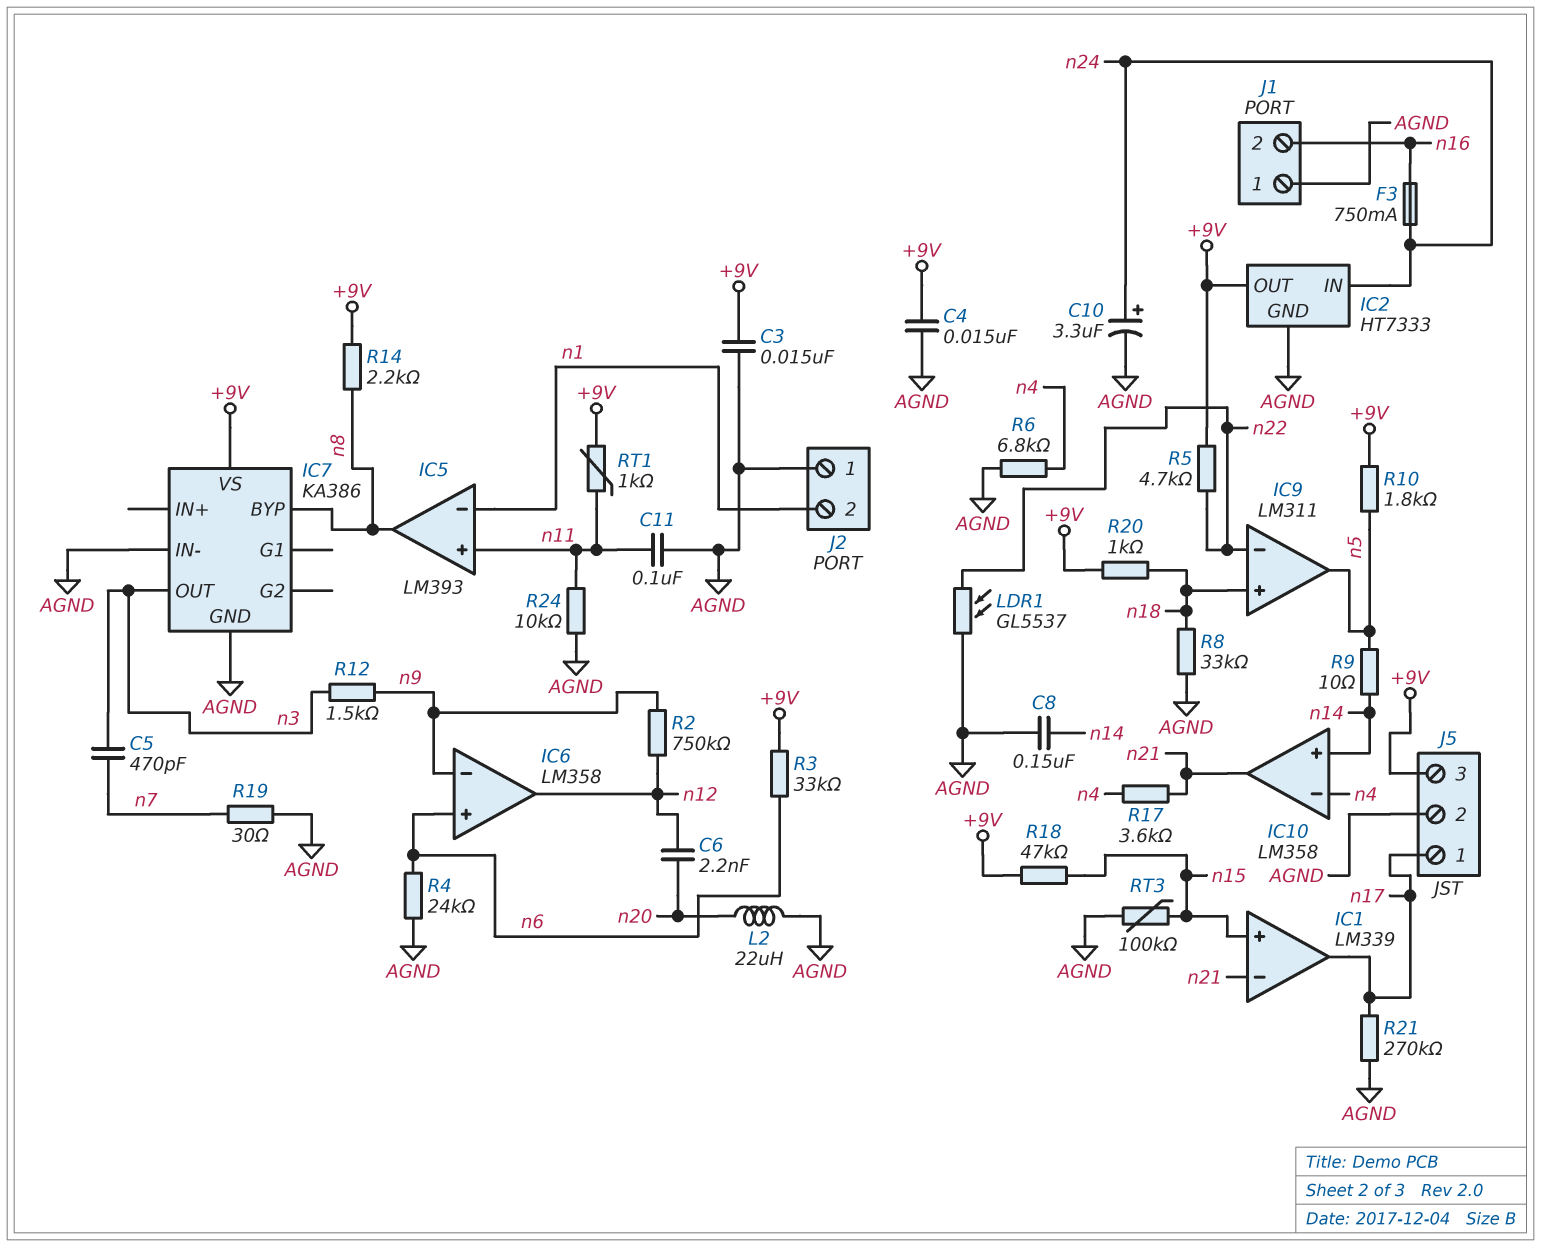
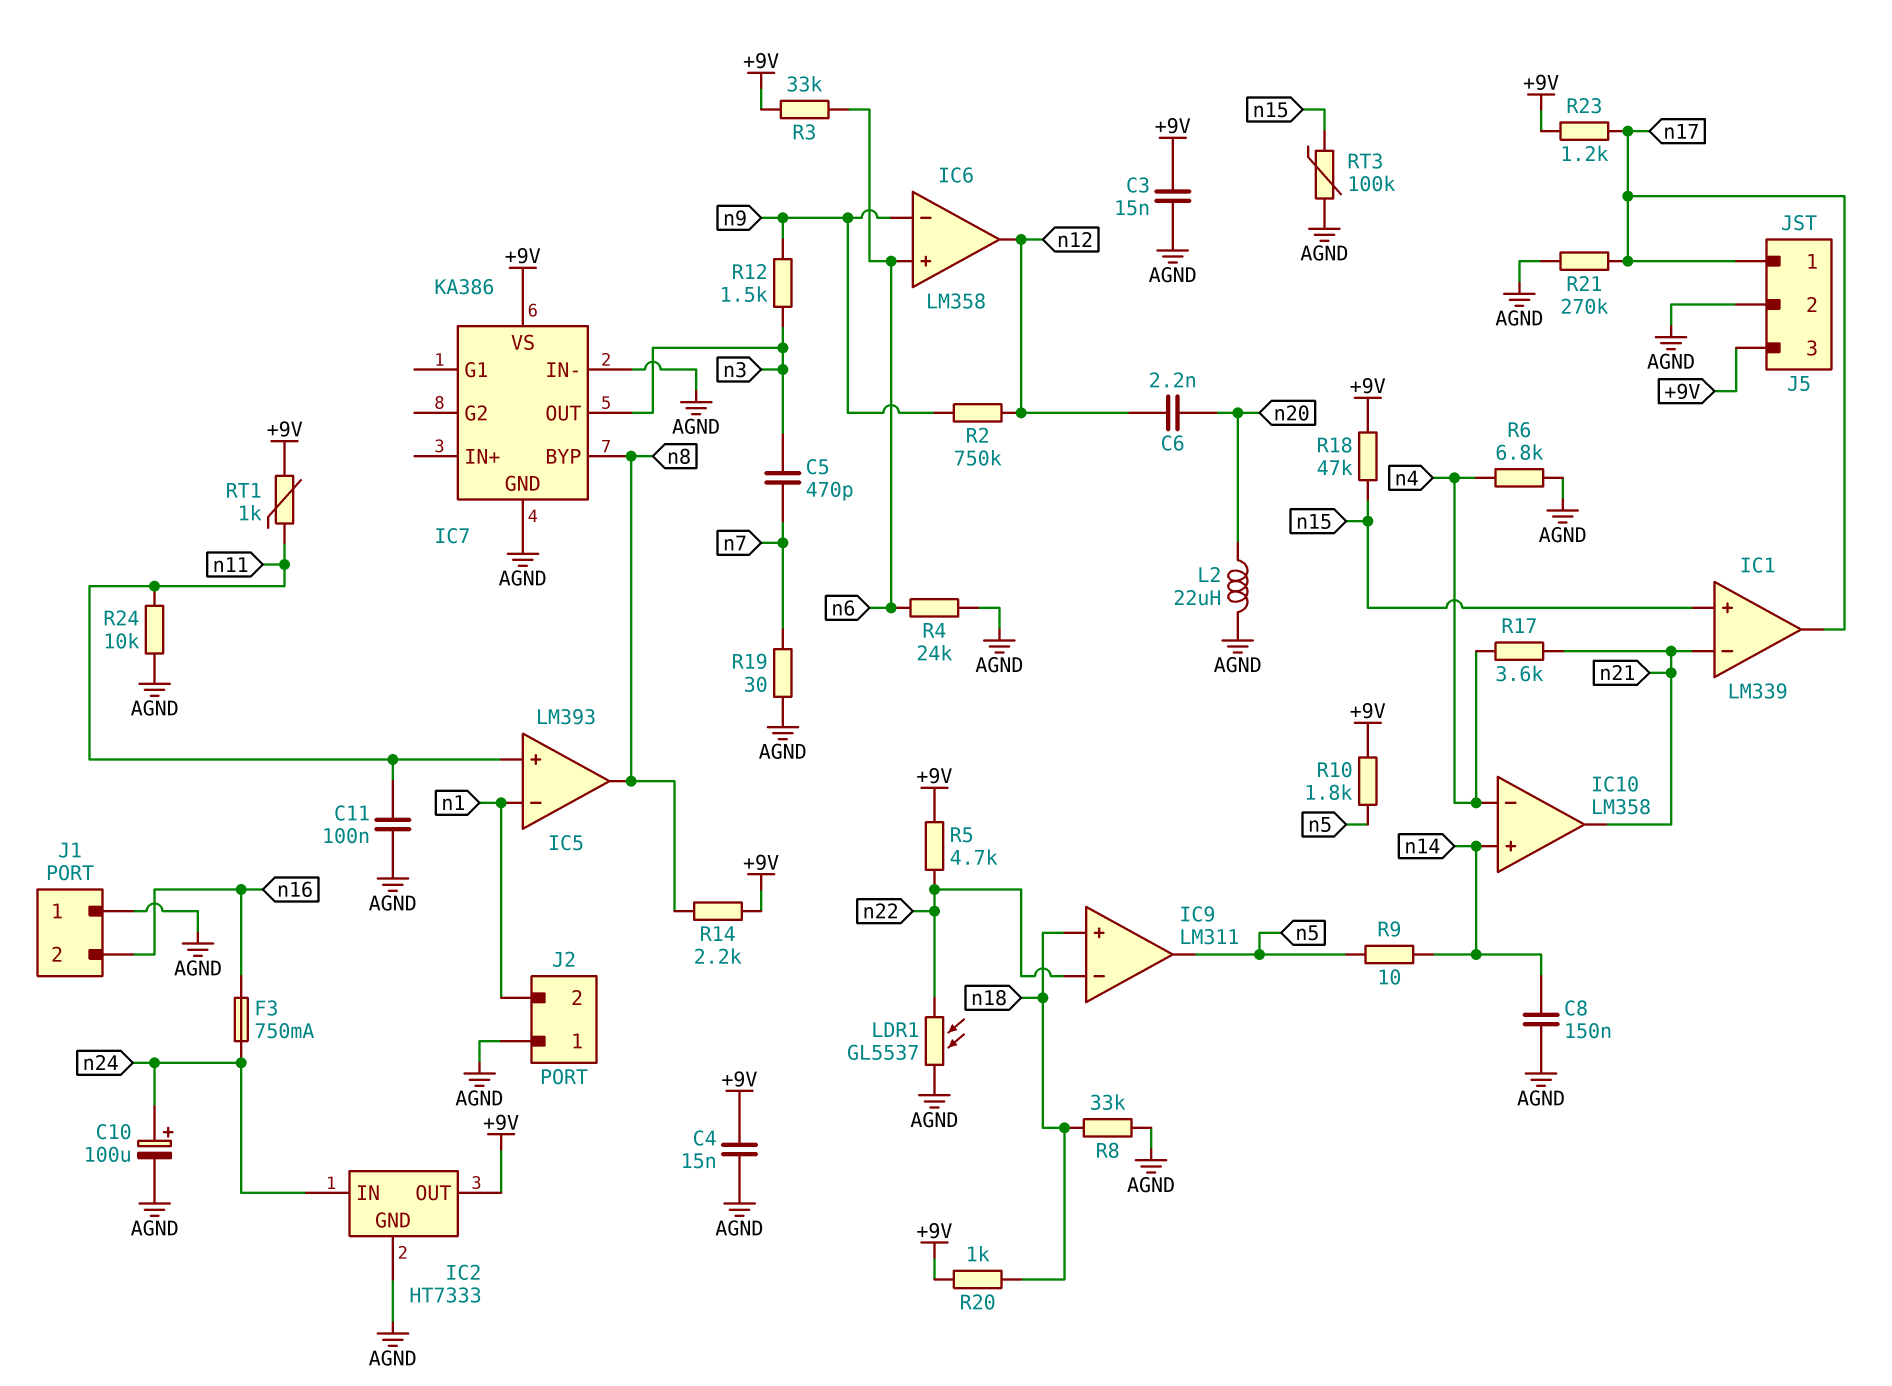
C10: 3.3uF (plus n24, minus AGND) -> 100uF (plus n24, minus AGND)
R23: none -> 1.2k (+9V, n17)

